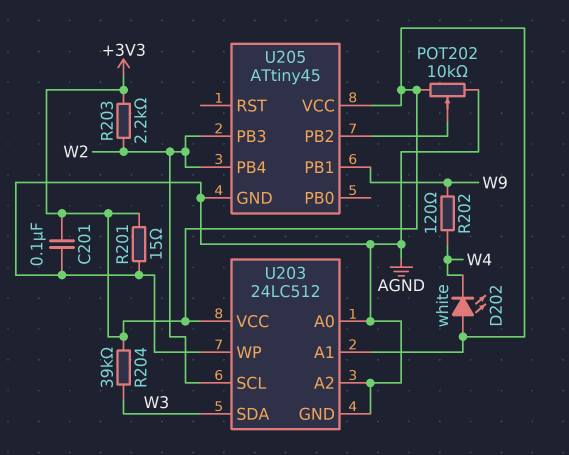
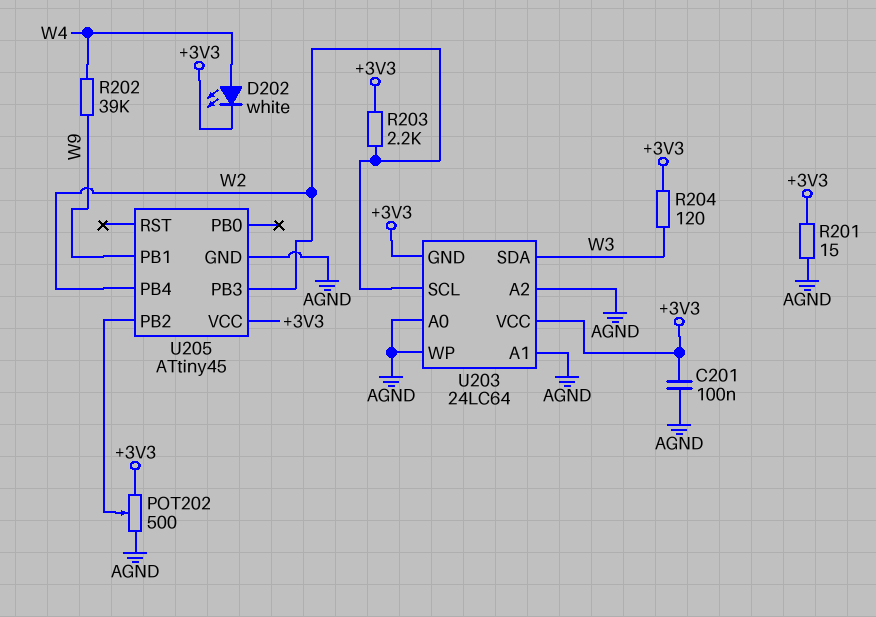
D202: LED white (A +3V3, K W4) -> LED white (A W4, K +3V3)
POT202: 10k (+3V3, AGND, wiper U205/PB2) -> 500 (+3V3, AGND, wiper U205/PB2)
R202: 120 (W4, W9) -> 39k (W4, W9)
R204: 39k (+3V3, W3) -> 120 (+3V3, W3)
U203: 24LC512 -> 24LC64
U203 pin A1: +3V3 -> AGND
U203 pin GND: AGND -> +3V3

